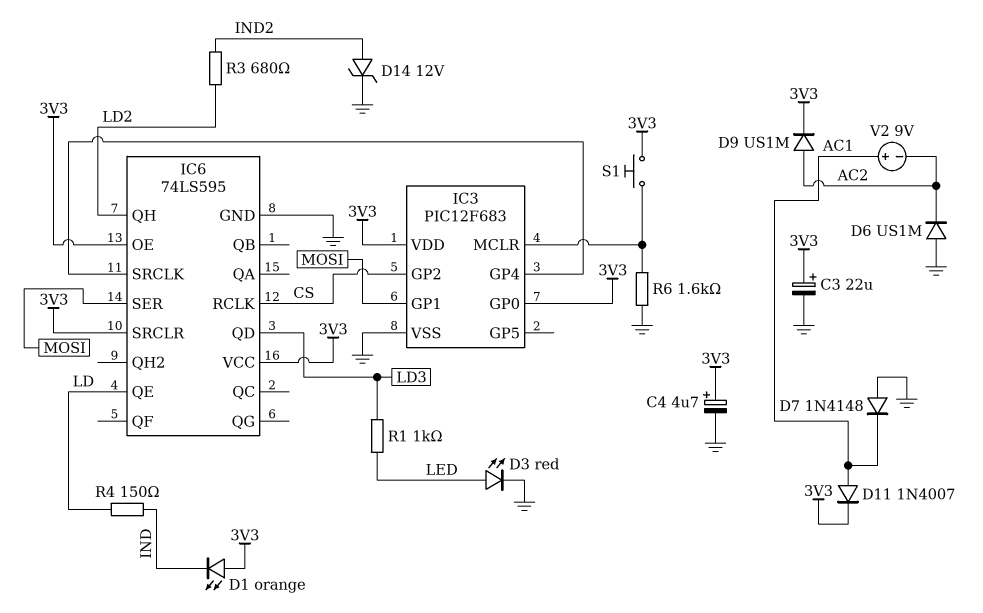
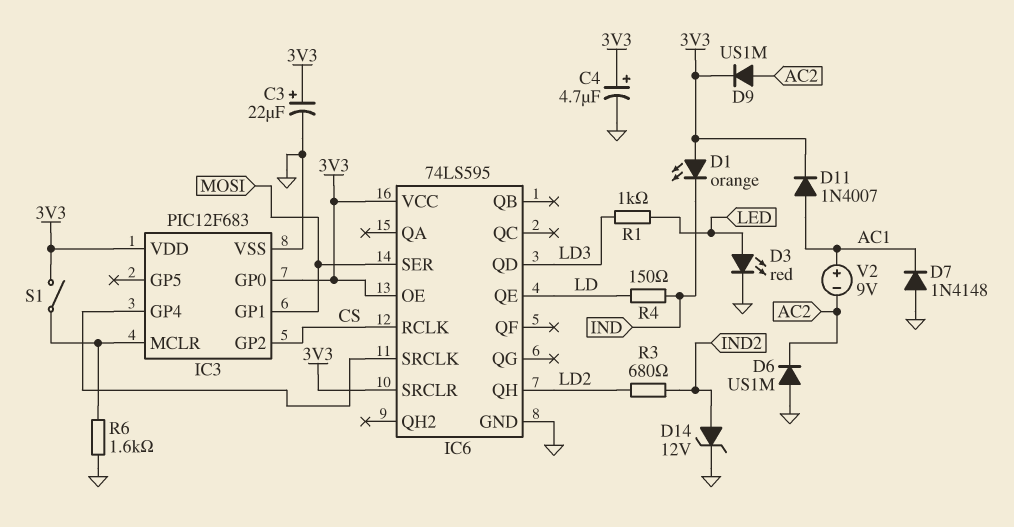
S1: button (3V3, IC3/MCLR) -> switch (3V3, IC3/MCLR)

